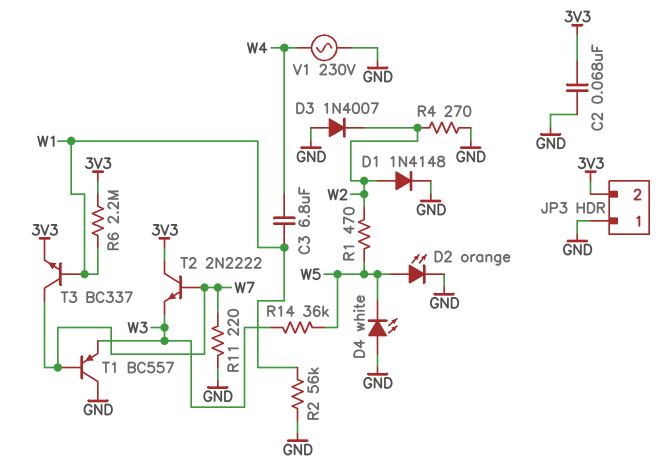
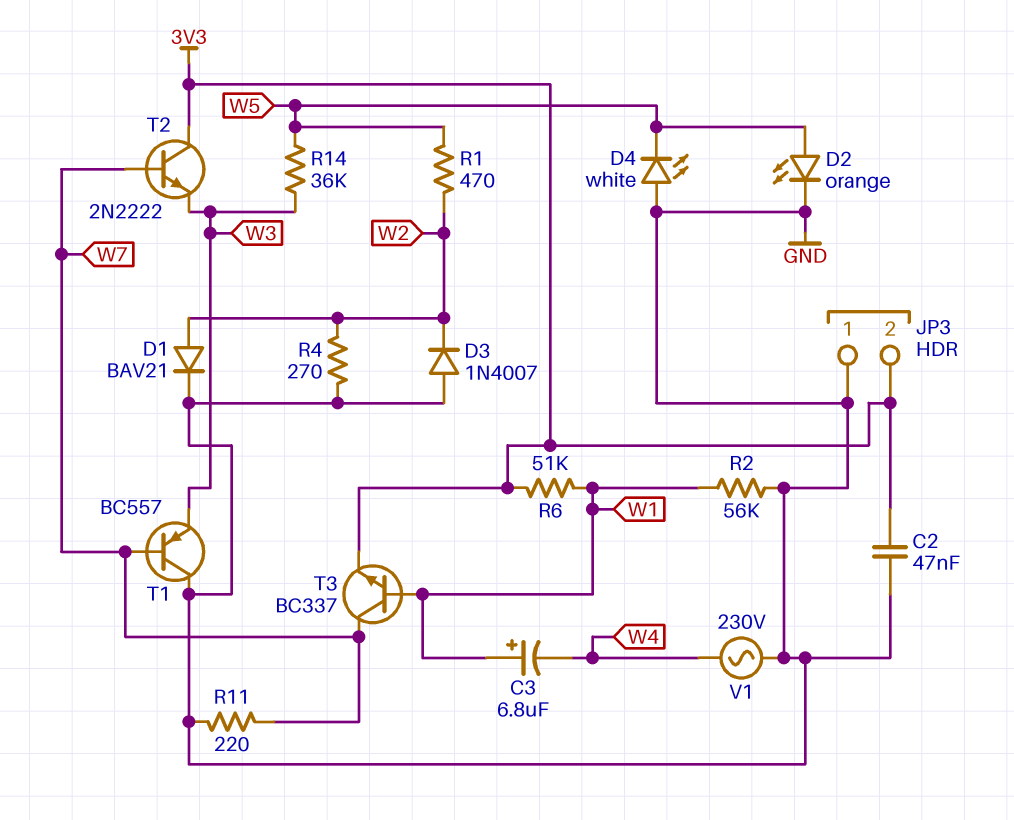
C2: 68nF (3V3, GND) -> 47nF (3V3, GND)
C3: 6.8uF (W1, W4) -> 6.8uF (plus W1, minus W4)
D1: diode 1N4148 (A W2, K GND) -> diode BAV21 (A W2, K GND)
R6: 2.2M (3V3, W1) -> 51k (3V3, W1)

